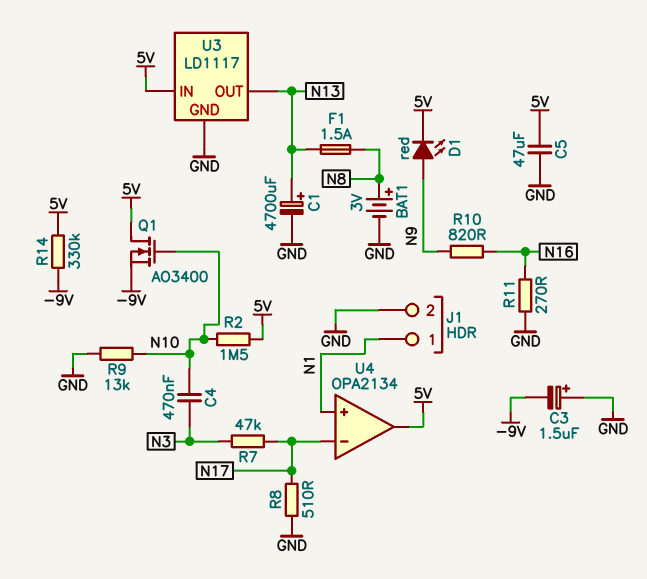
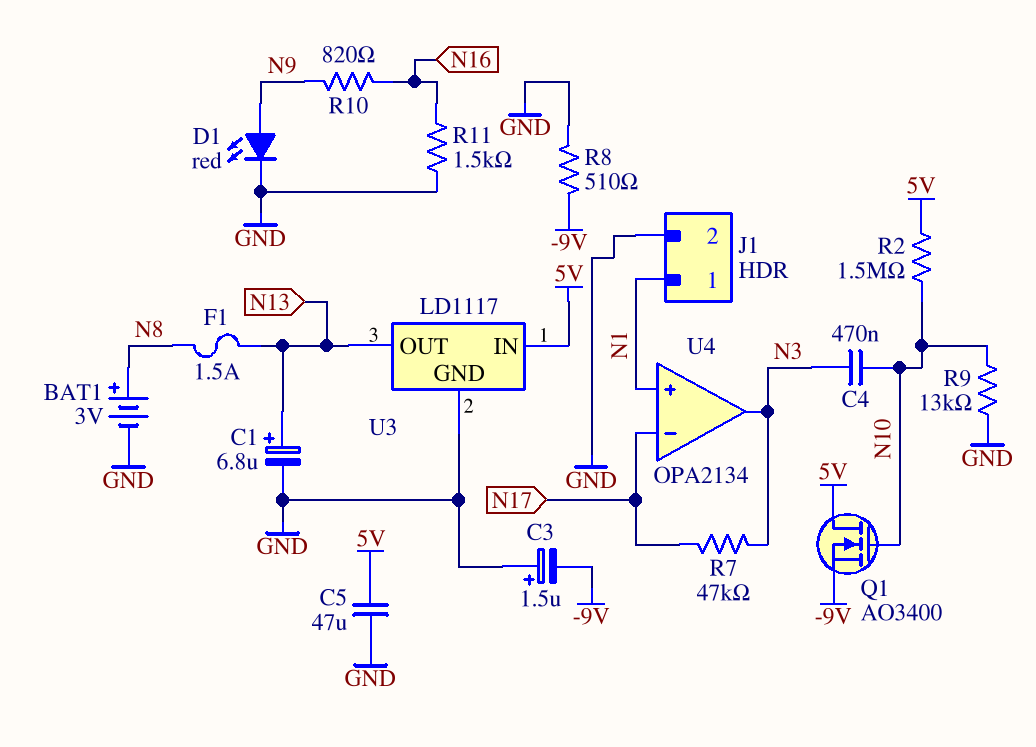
C1: 4700uF (plus N13, minus GND) -> 6.8uF (plus N13, minus GND)
D1: LED red (A N9, K 5V) -> LED red (A N9, K GND)
R8: 510 (GND, N17) -> 510 (-9V, GND)
R11: 270 (GND, N16) -> 1.5k (GND, N16)
R14: 330k (-9V, 5V) -> none
U4 pin out: 5V -> N3

